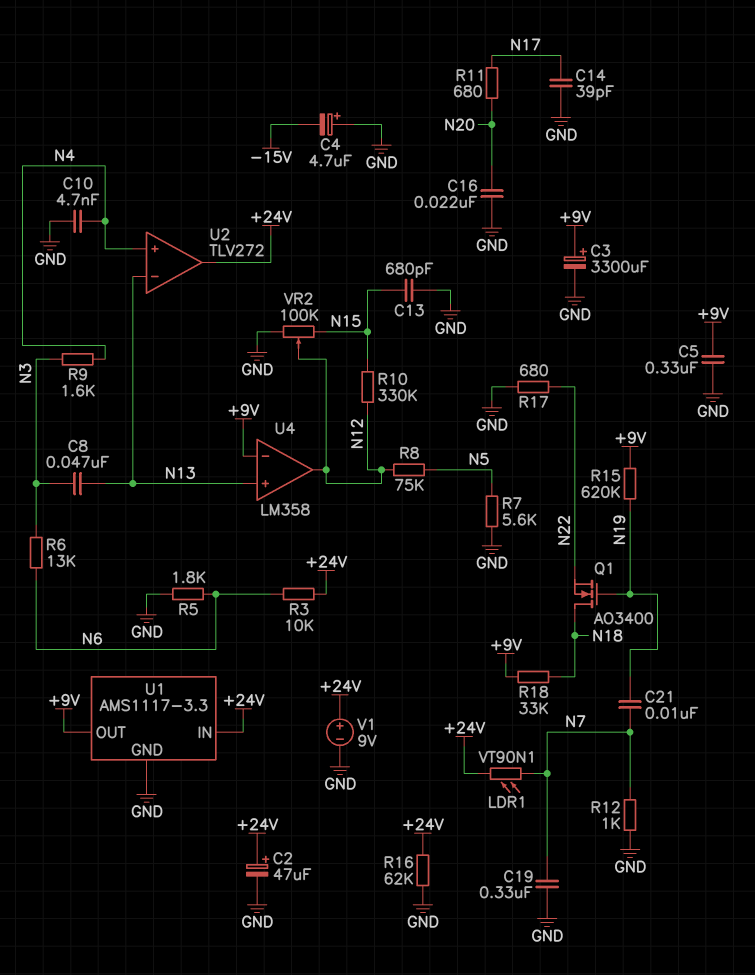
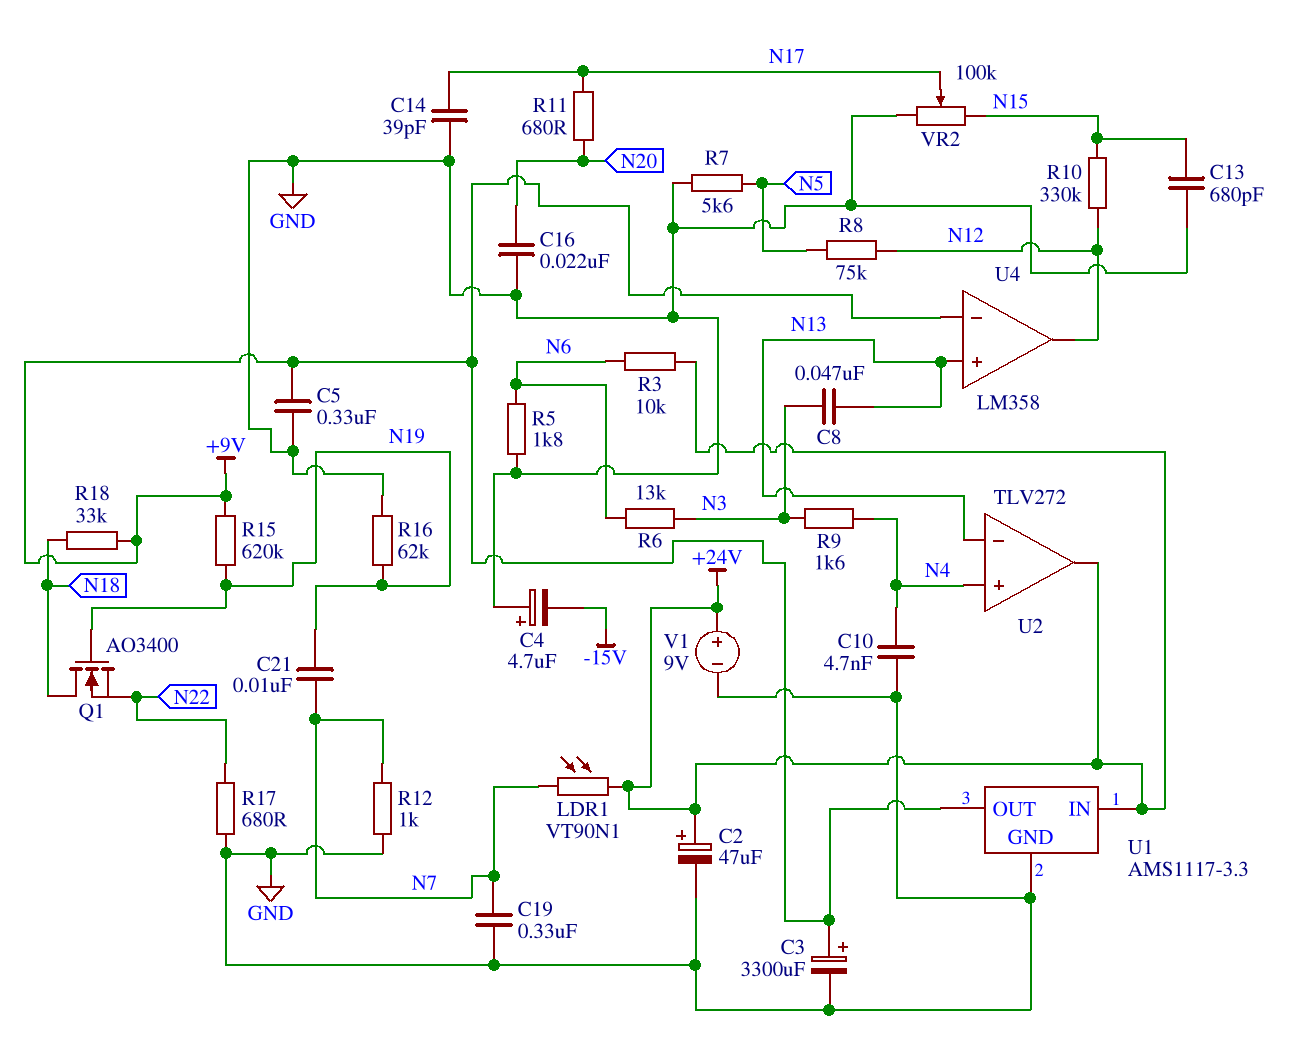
R16: 62k (+24V, GND) -> 62k (GND, N19)
VR2: 100k (GND, N15, wiper N12) -> 100k (GND, N15, wiper N17)

